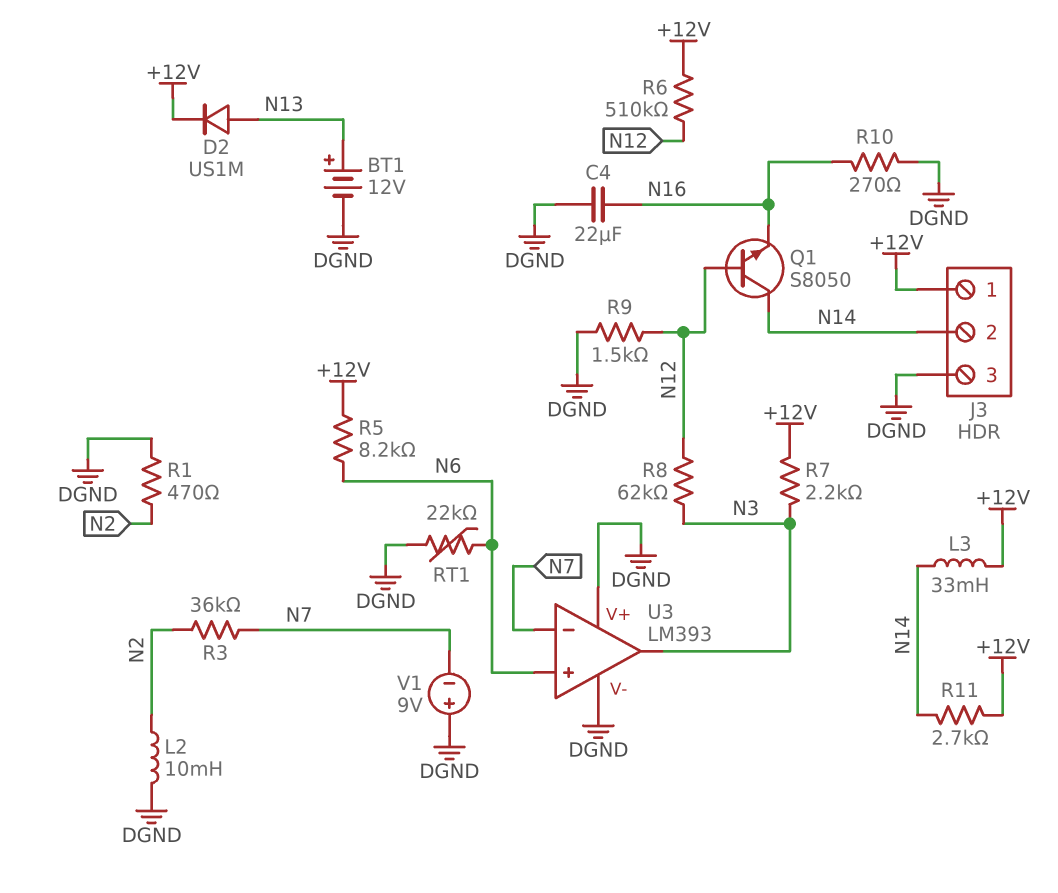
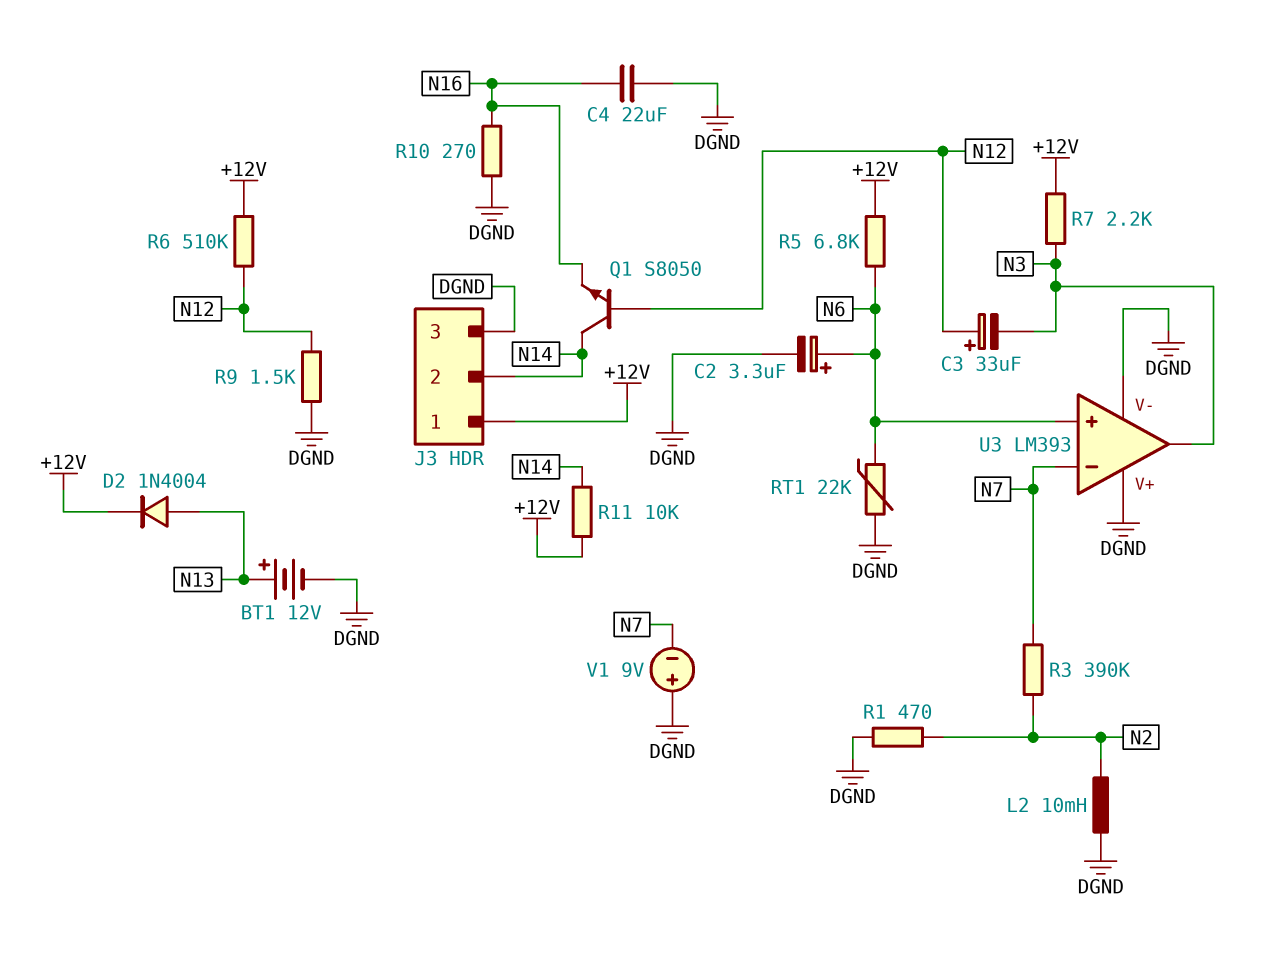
C2: none -> 3.3uF (plus N6, minus DGND)
C3: none -> 33uF (plus N12, minus N3)
D2: diode US1M (A N13, K +12V) -> diode 1N4004 (A N13, K +12V)
L3: 33mH (+12V, N14) -> none
R3: 36k (N2, N7) -> 390k (N2, N7)
R5: 8.2k (+12V, N6) -> 6.8k (+12V, N6)
R8: 62k (N3, N12) -> none
R11: 2.7k (+12V, N14) -> 10k (+12V, N14)

